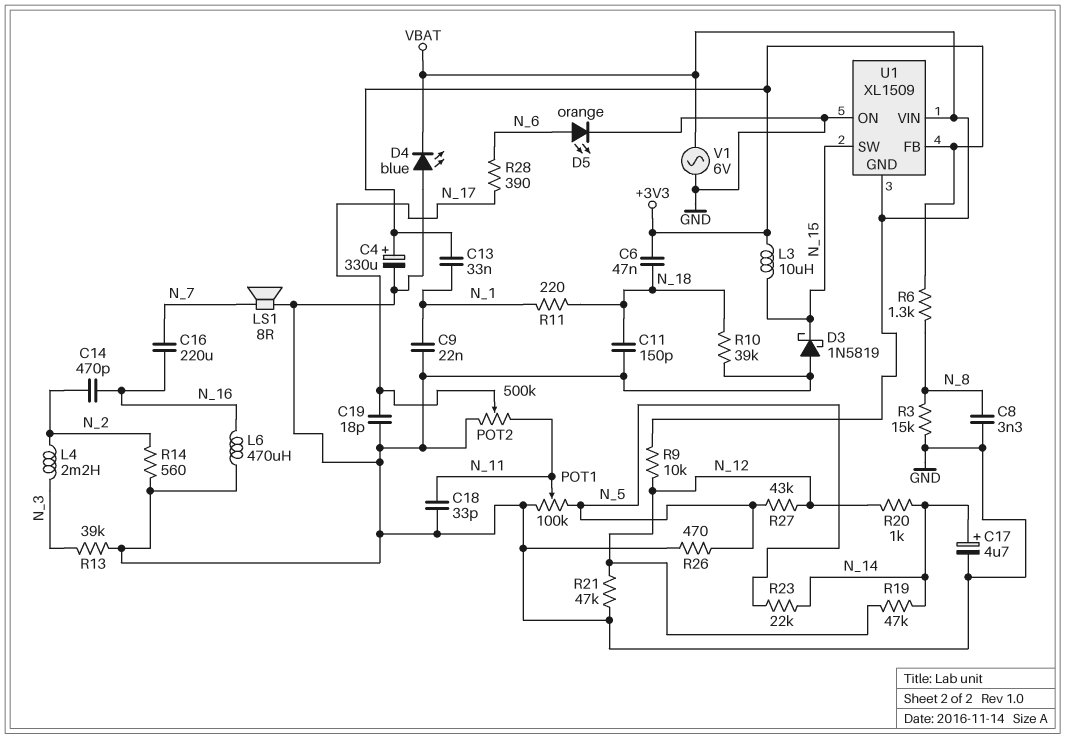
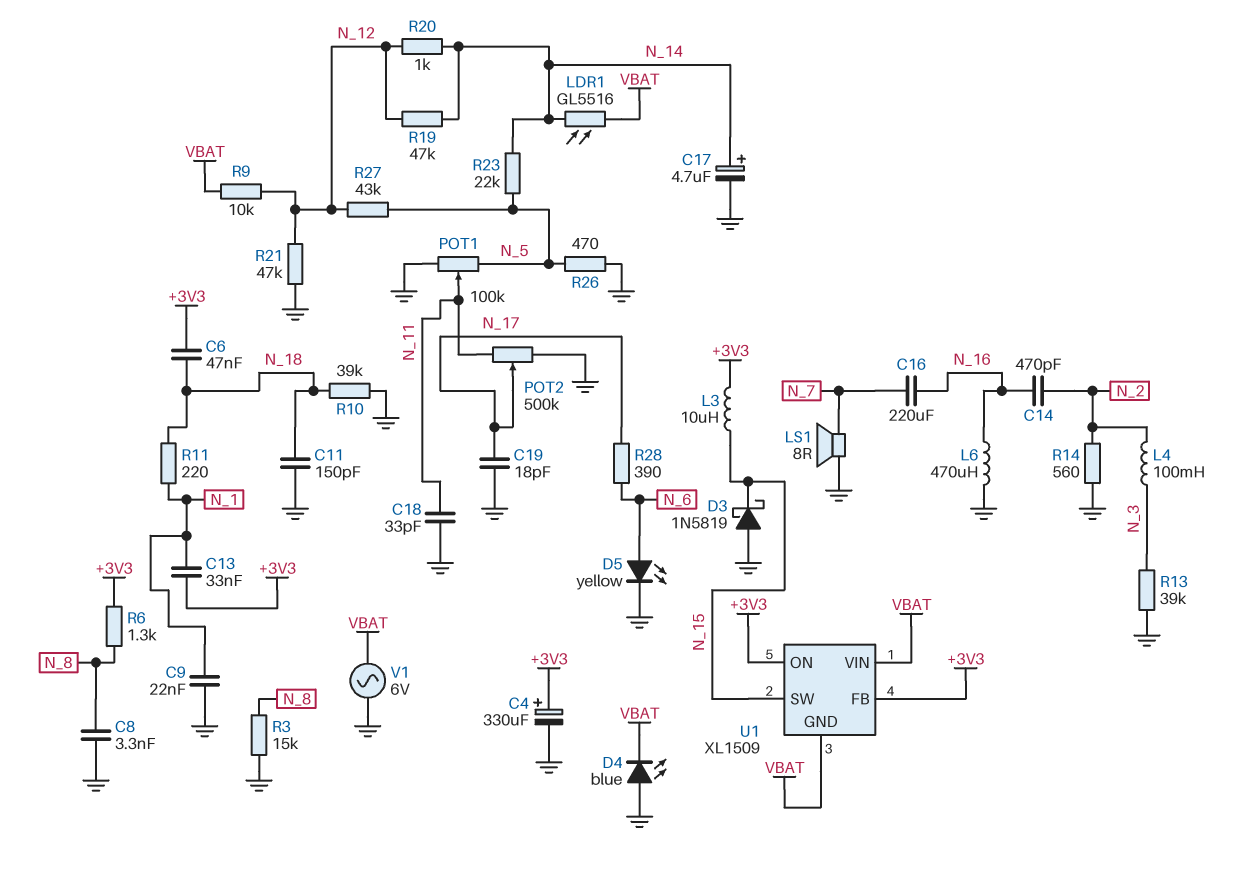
D5: LED orange (A N_6, K GND) -> LED yellow (A N_6, K GND)
L4: 2.2mH (N_2, N_3) -> 100mH (N_2, N_3)
LDR1: none -> GL5516 (N_14, VBAT)
U1 pin ON: GND -> +3V3

